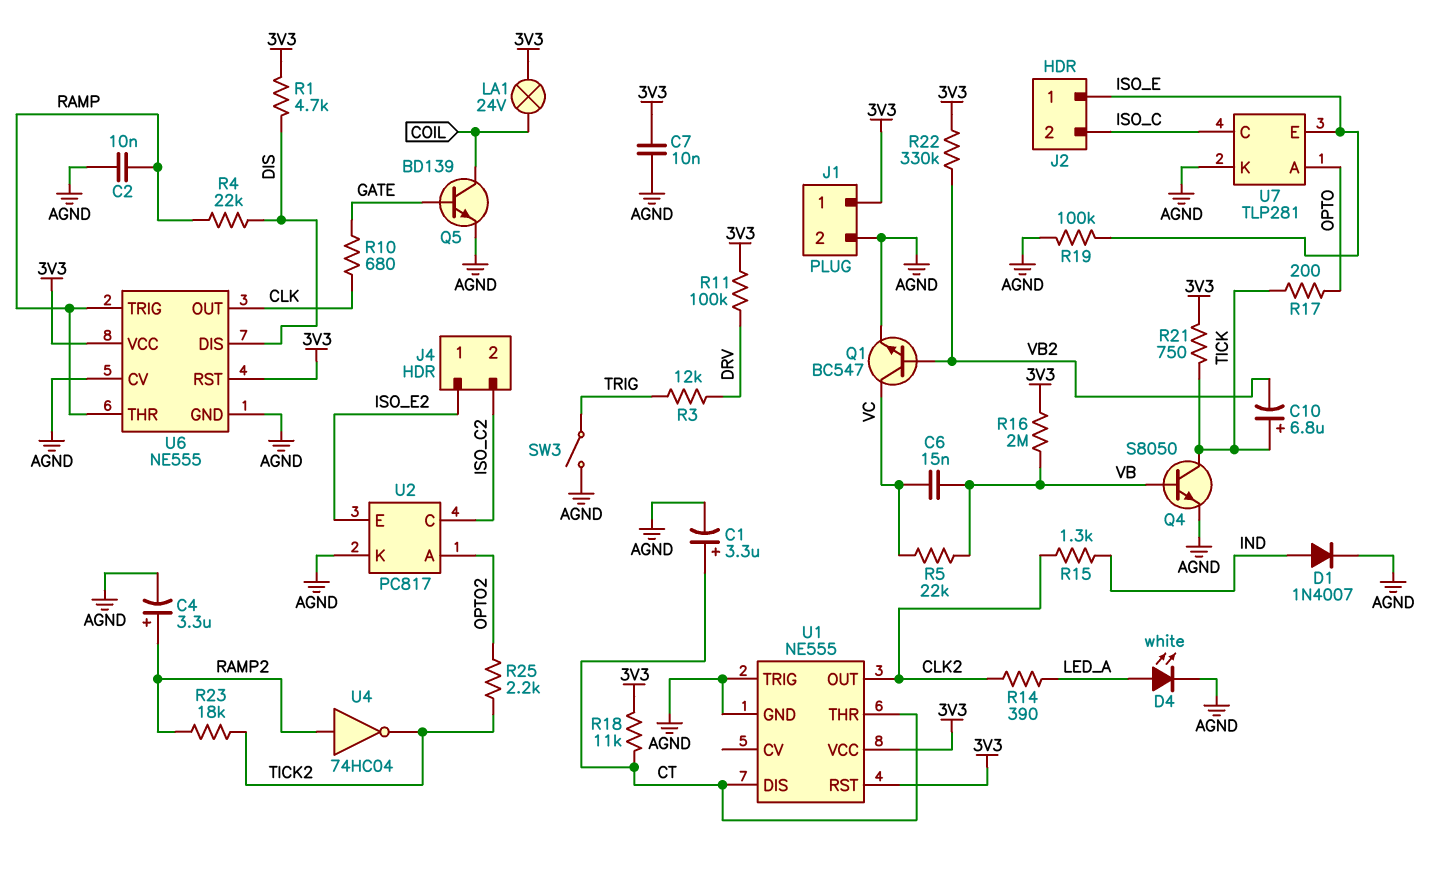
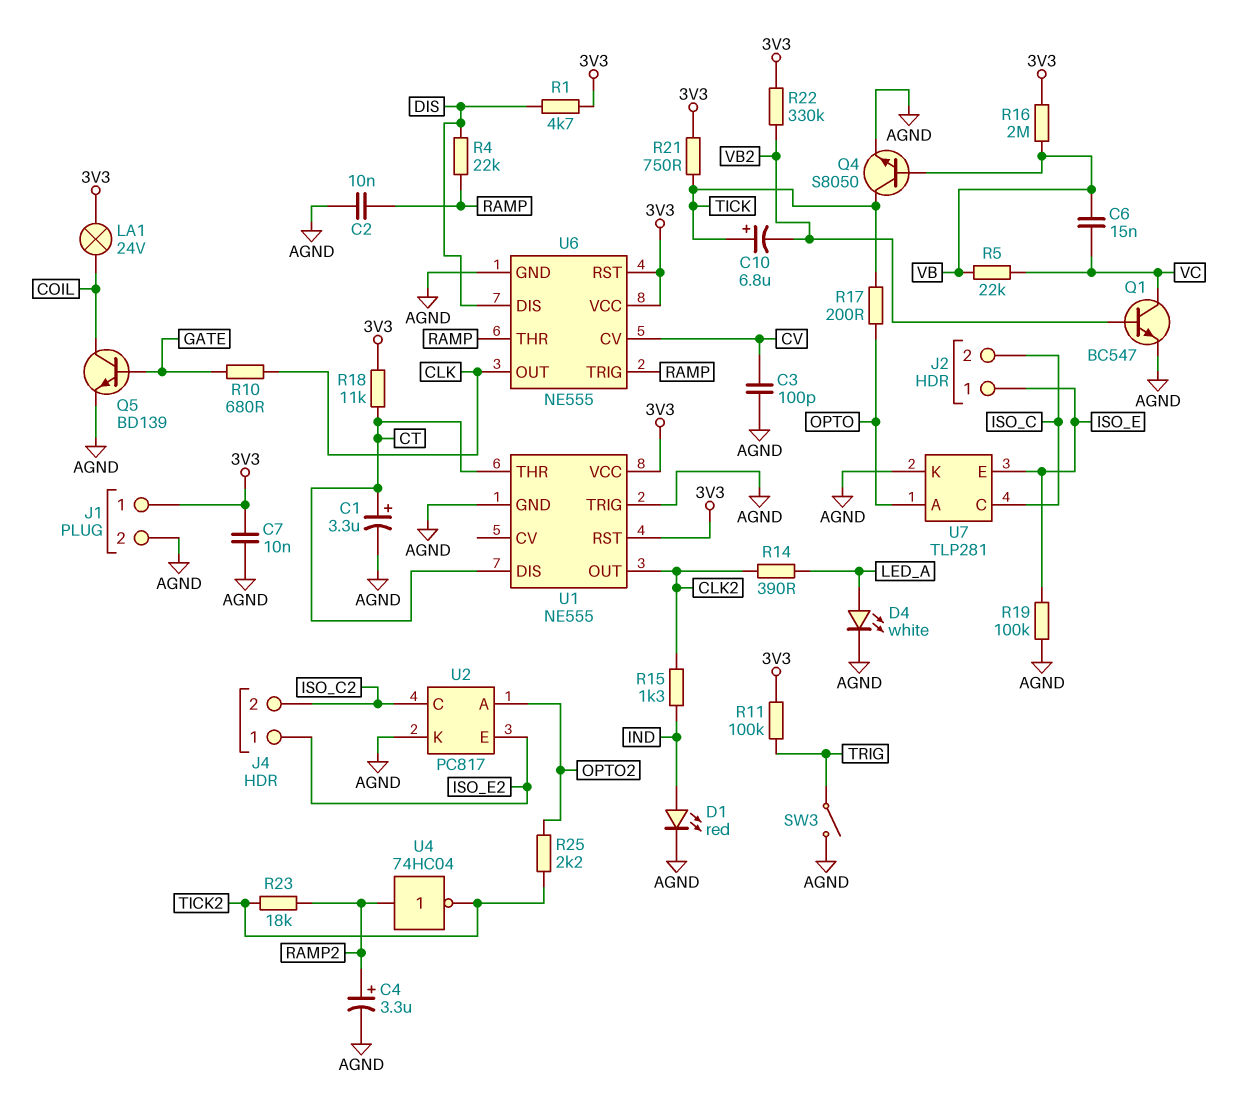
C3: none -> 100pF (AGND, CV)
D1: diode 1N4007 (A IND, K AGND) -> LED red (A IND, K AGND)
R3: 12k (DRV, TRIG) -> none
R11: 100k (3V3, DRV) -> 100k (3V3, TRIG)
U6 pin CV: AGND -> CV

